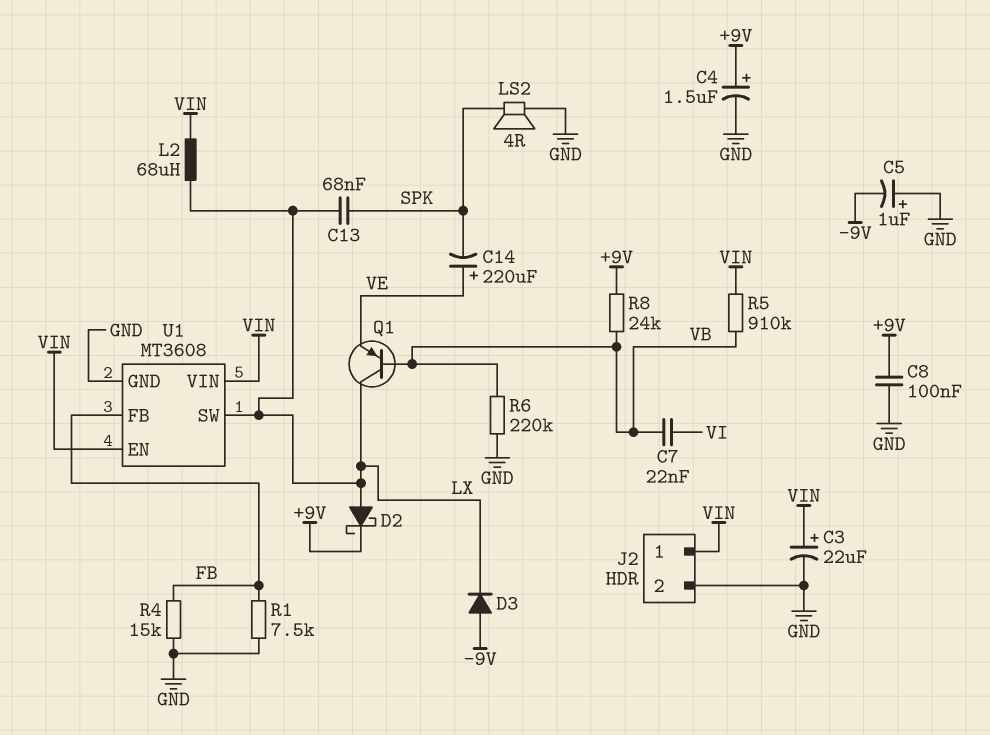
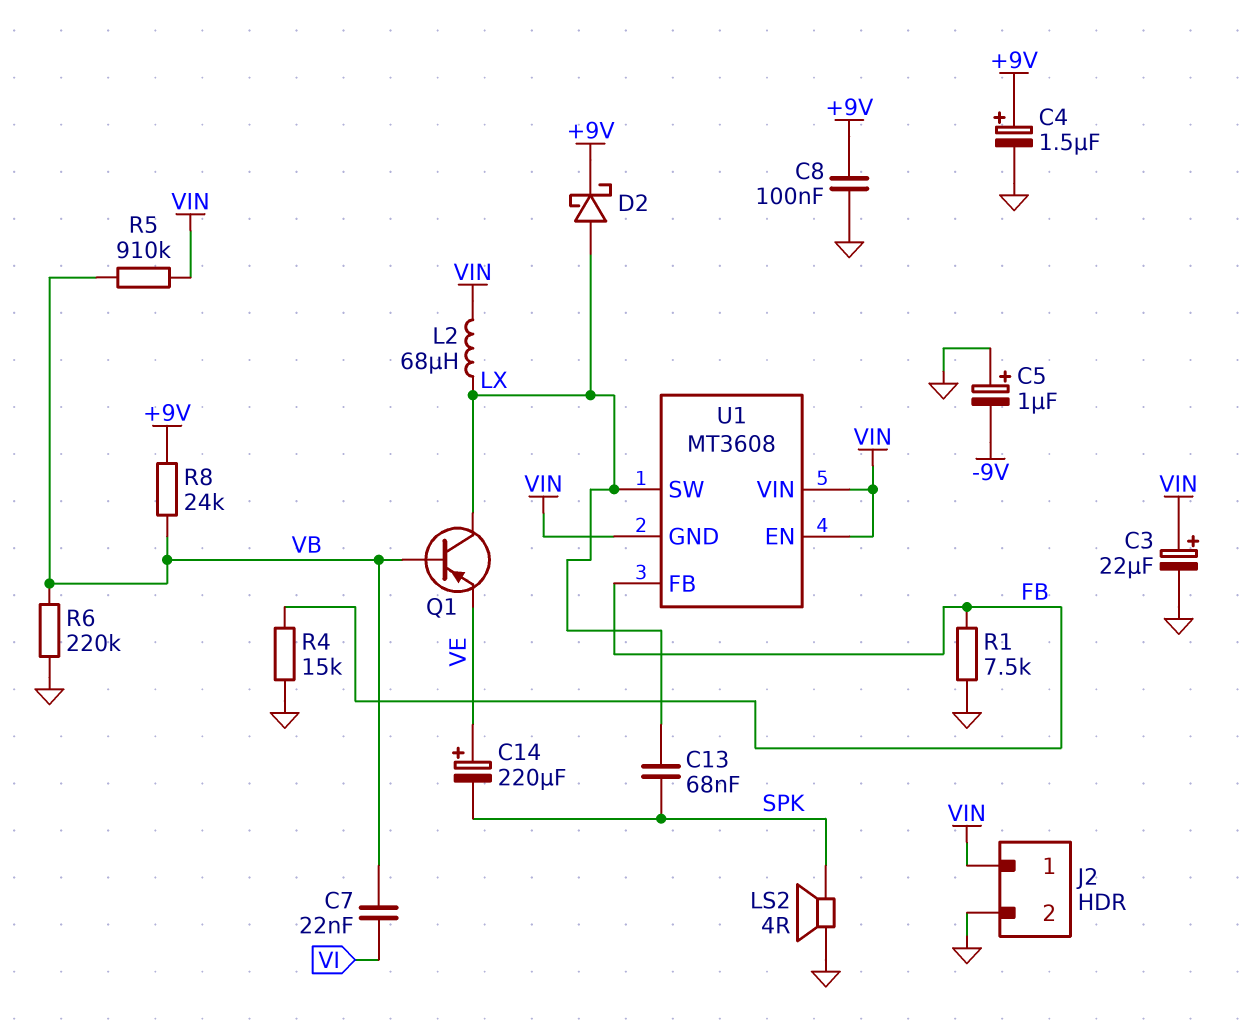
D3: diode (A -9V, K LX) -> none
U1 pin GND: GND -> VIN

